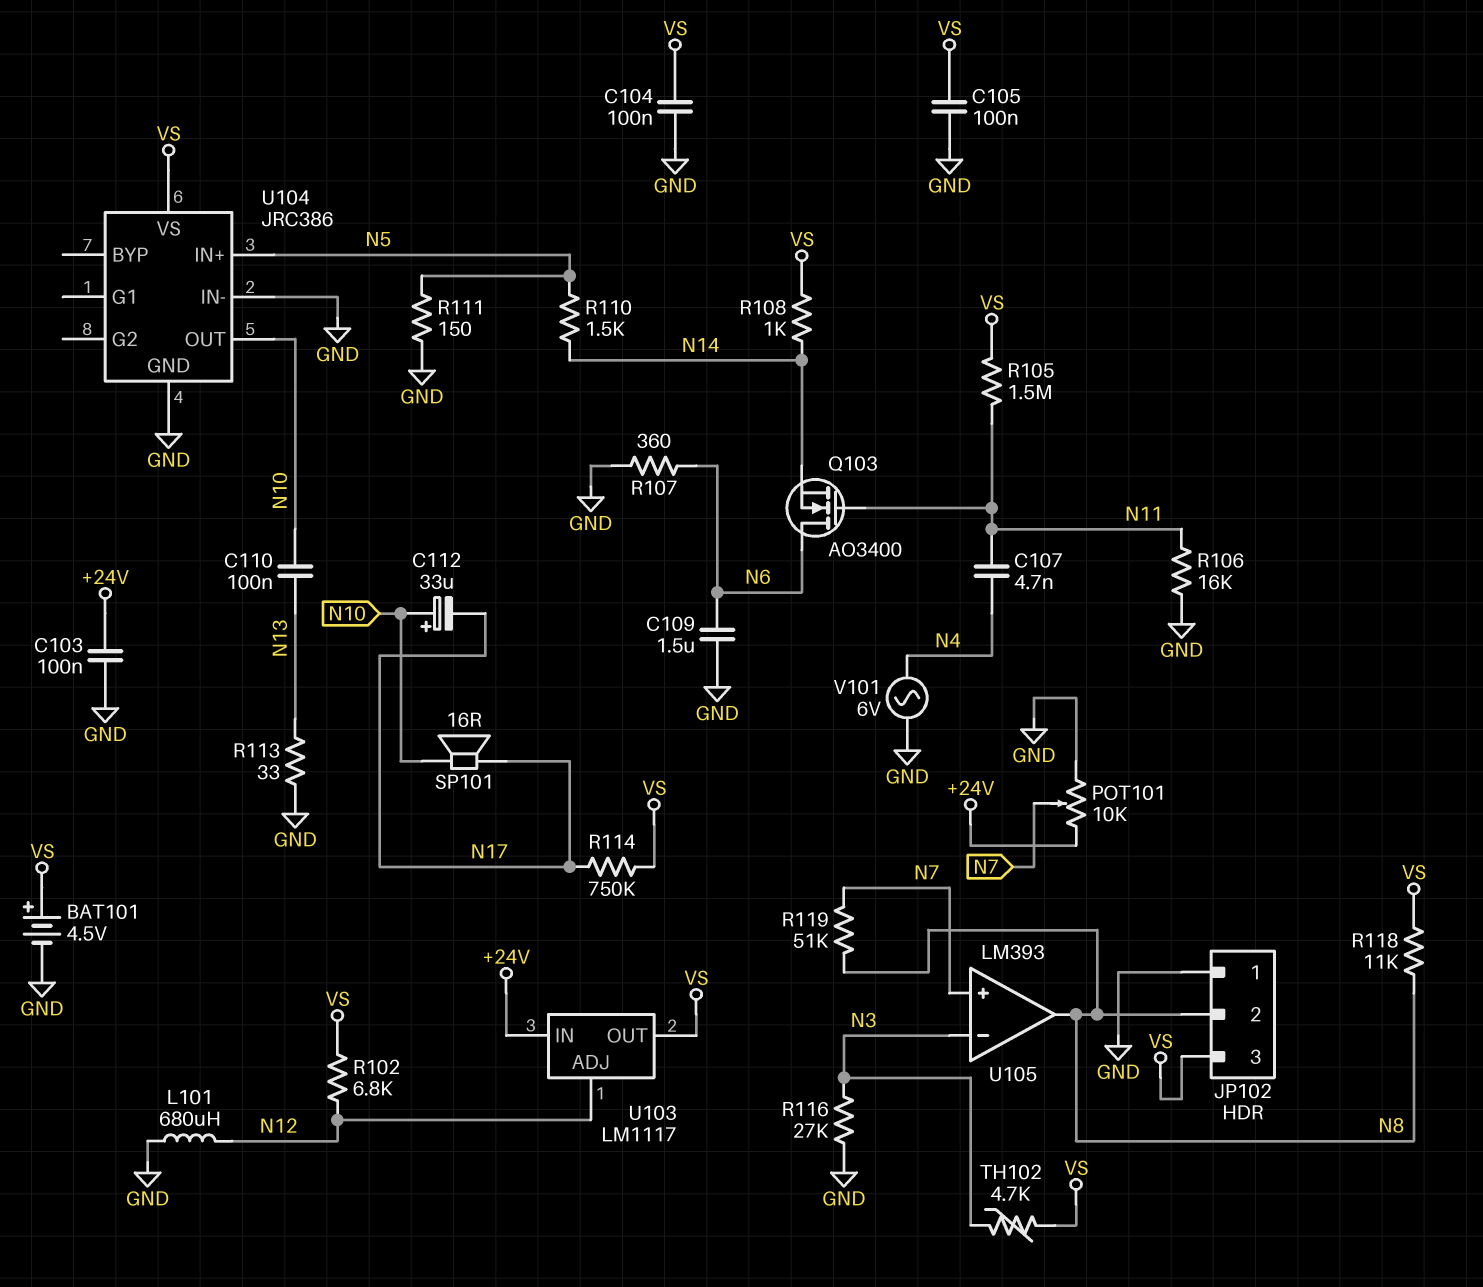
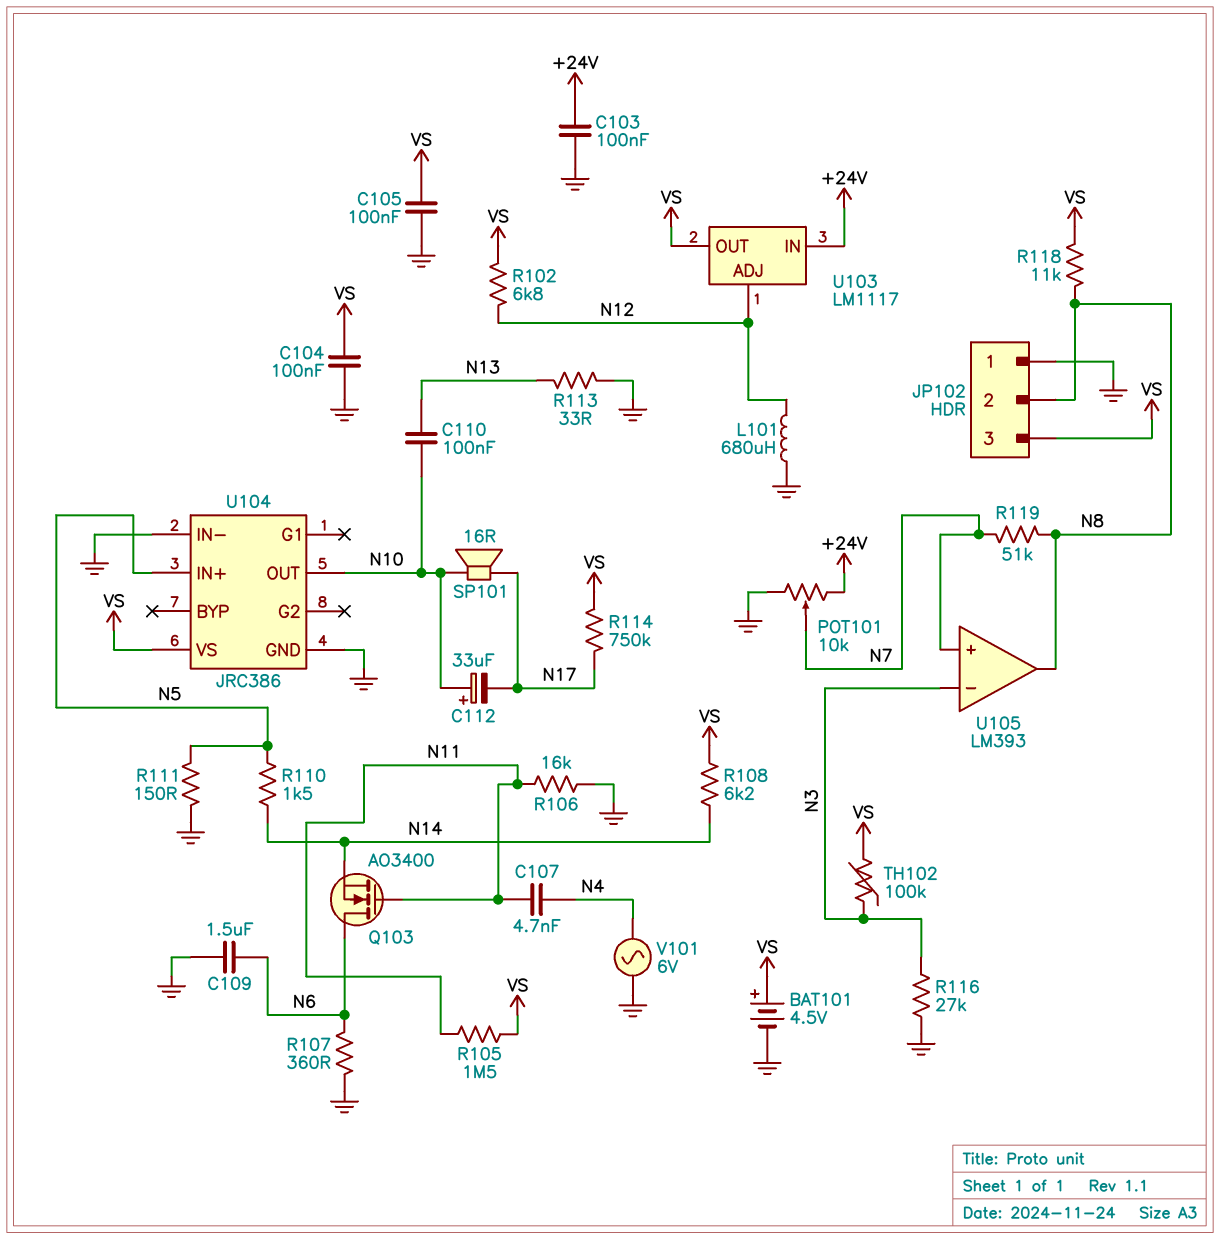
R108: 1k (N14, VS) -> 6.2k (N14, VS)
TH102: 4.7k (N3, VS) -> 100k (N3, VS)

